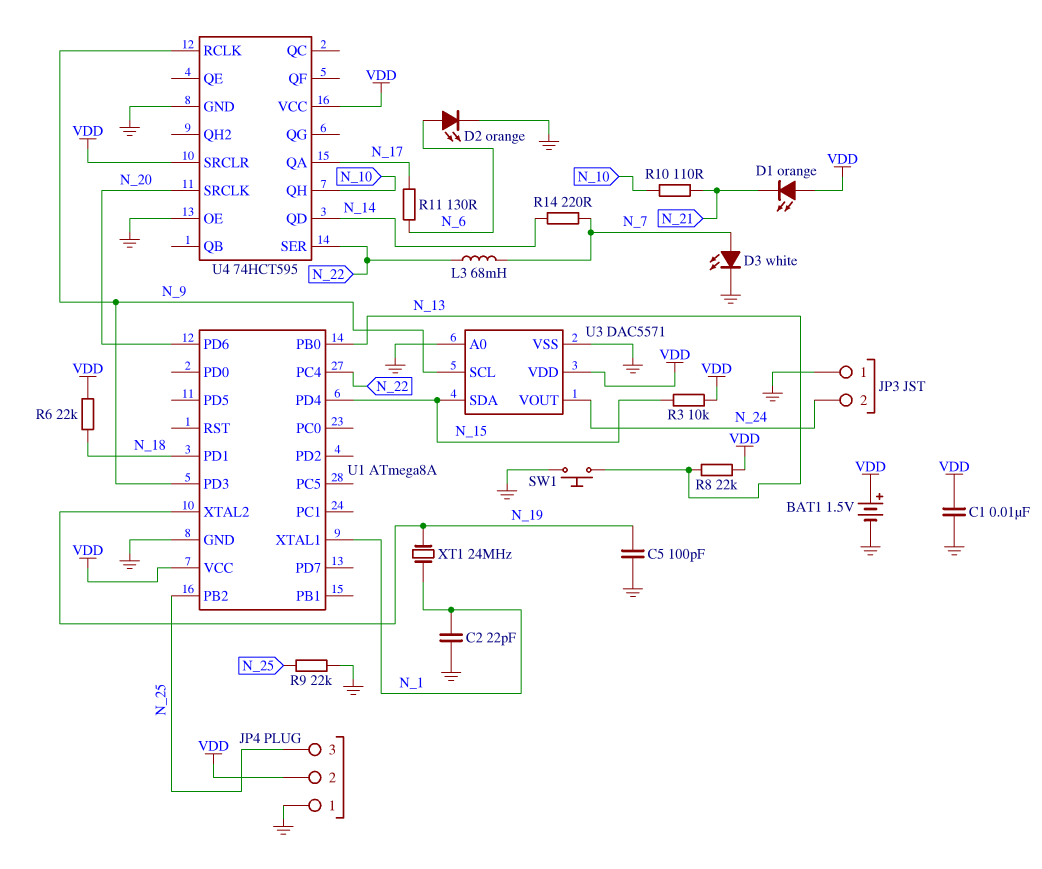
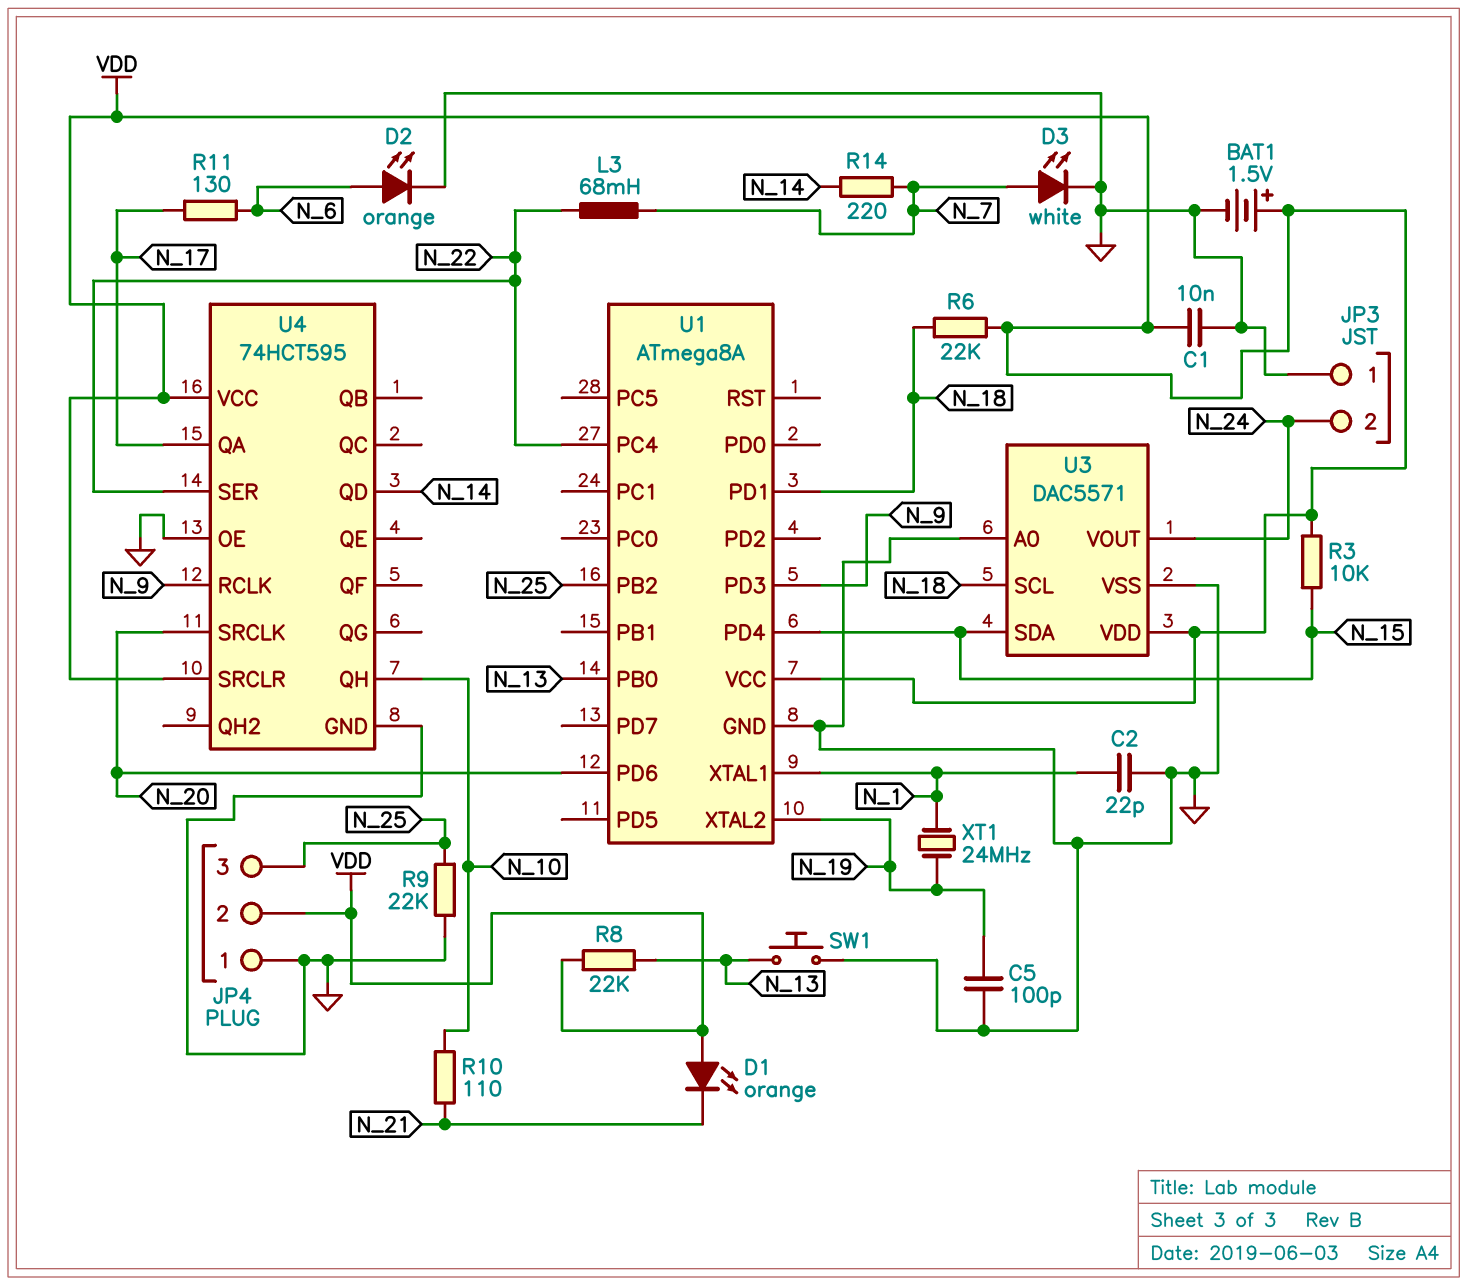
U3 pin SCL: N_9 -> N_18

